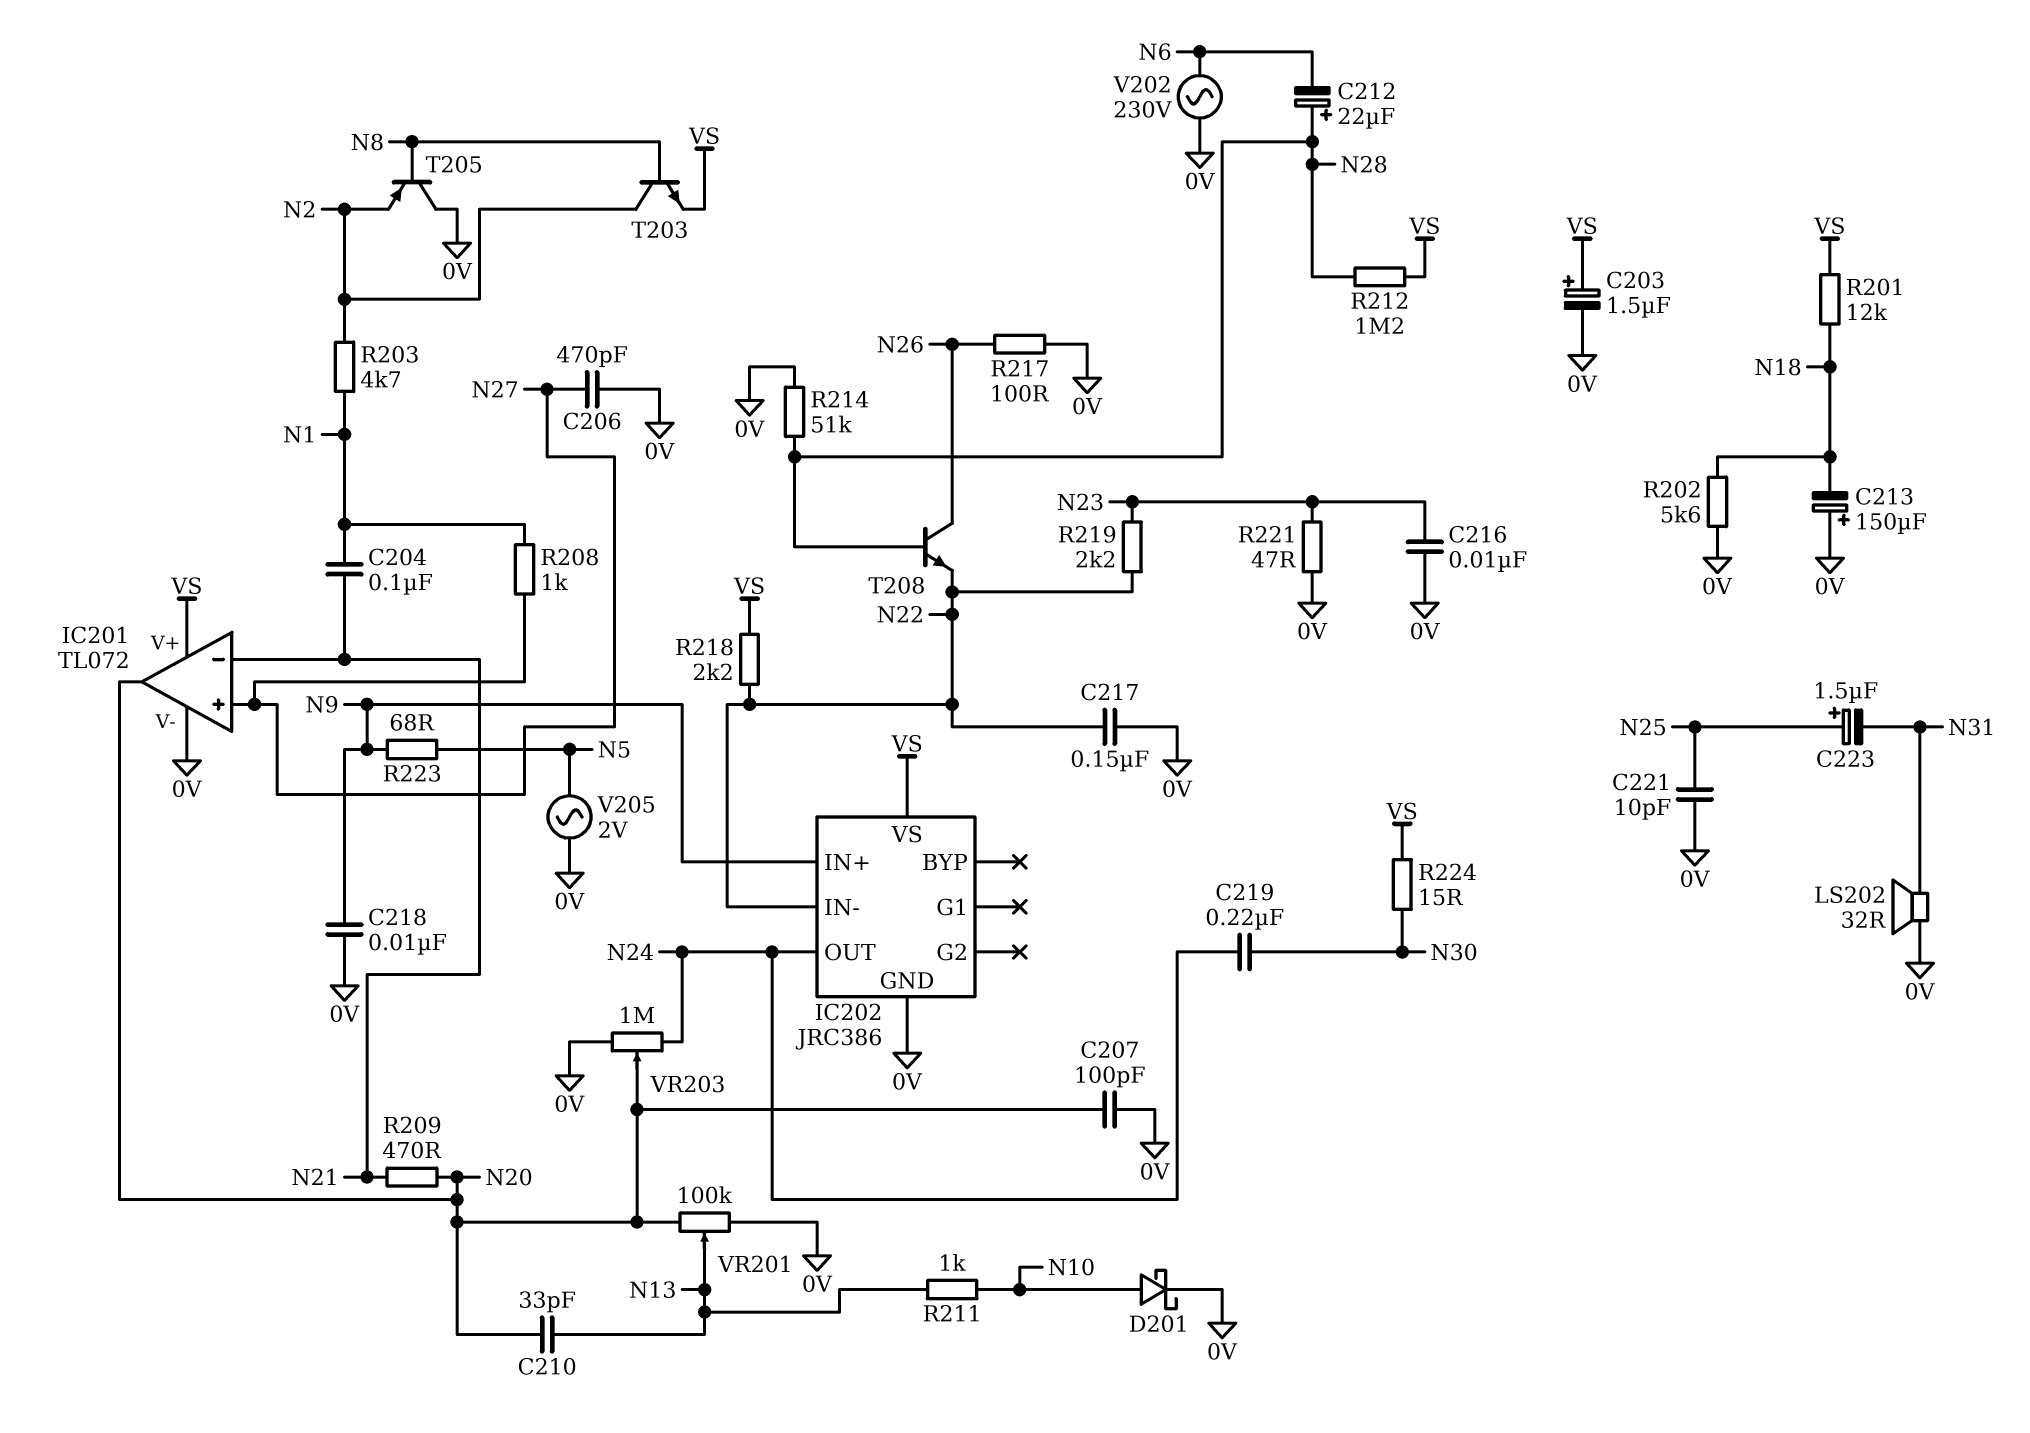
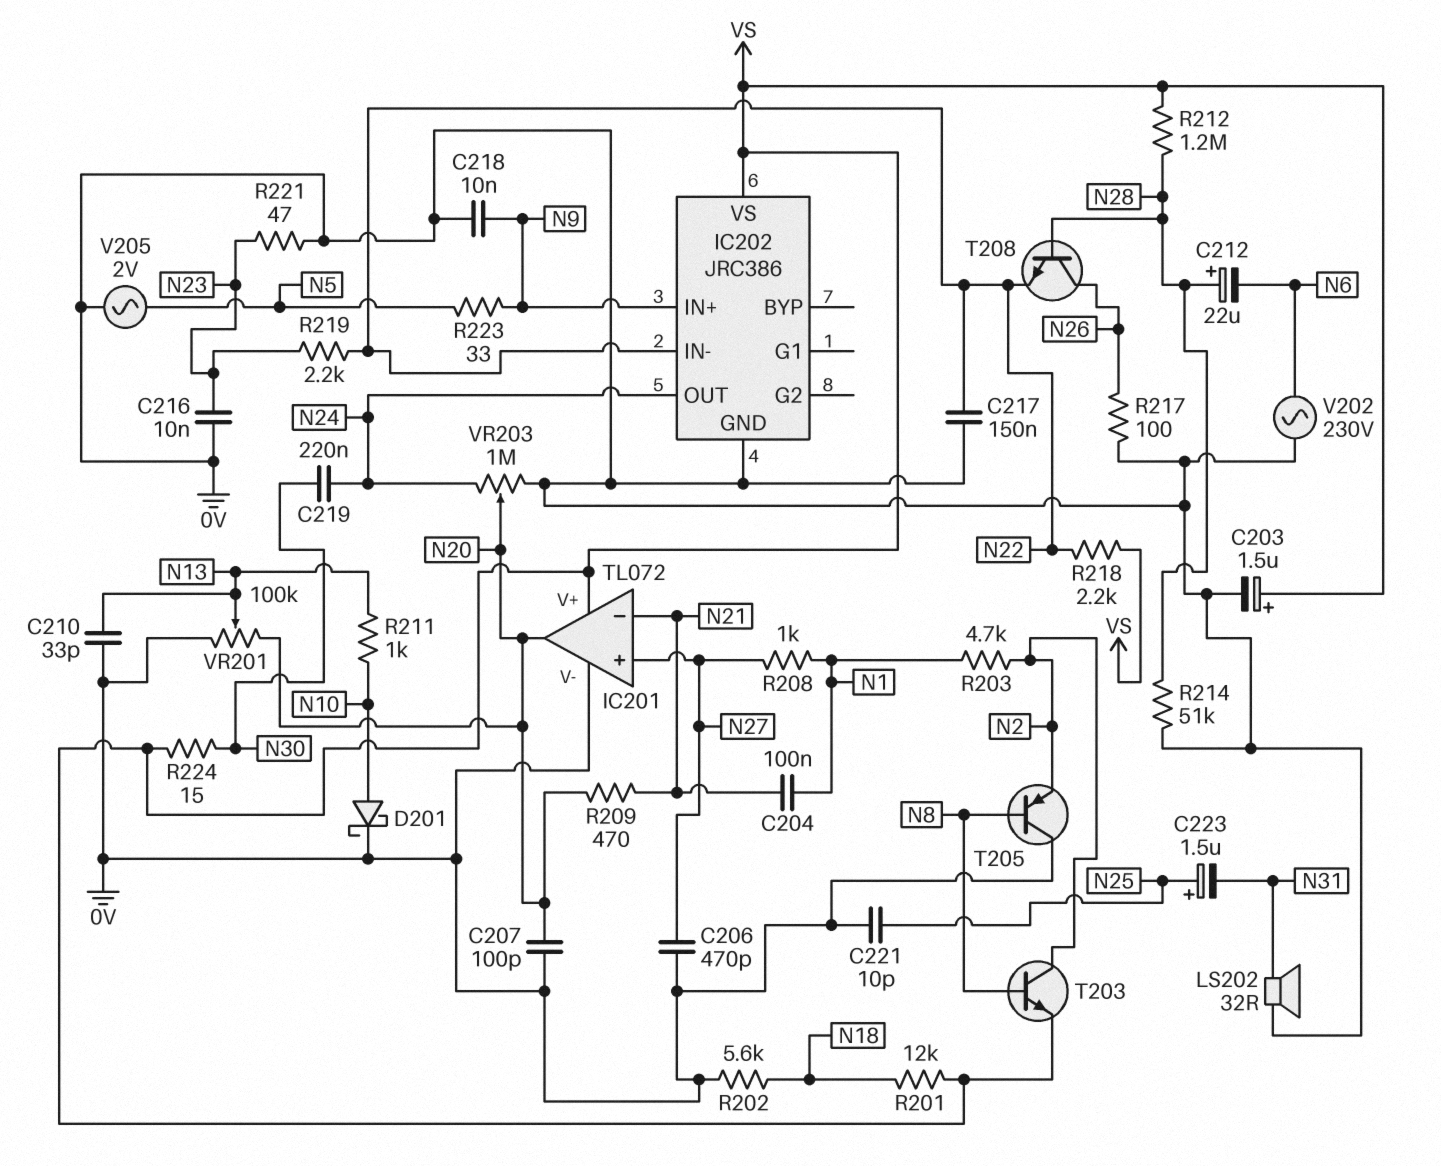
C210: 33pF (N13, N20) -> 33pF (0V, N13)
C213: 150uF (plus 0V, minus N18) -> none
R223: 68 (N5, N9) -> 33 (N5, N9)

